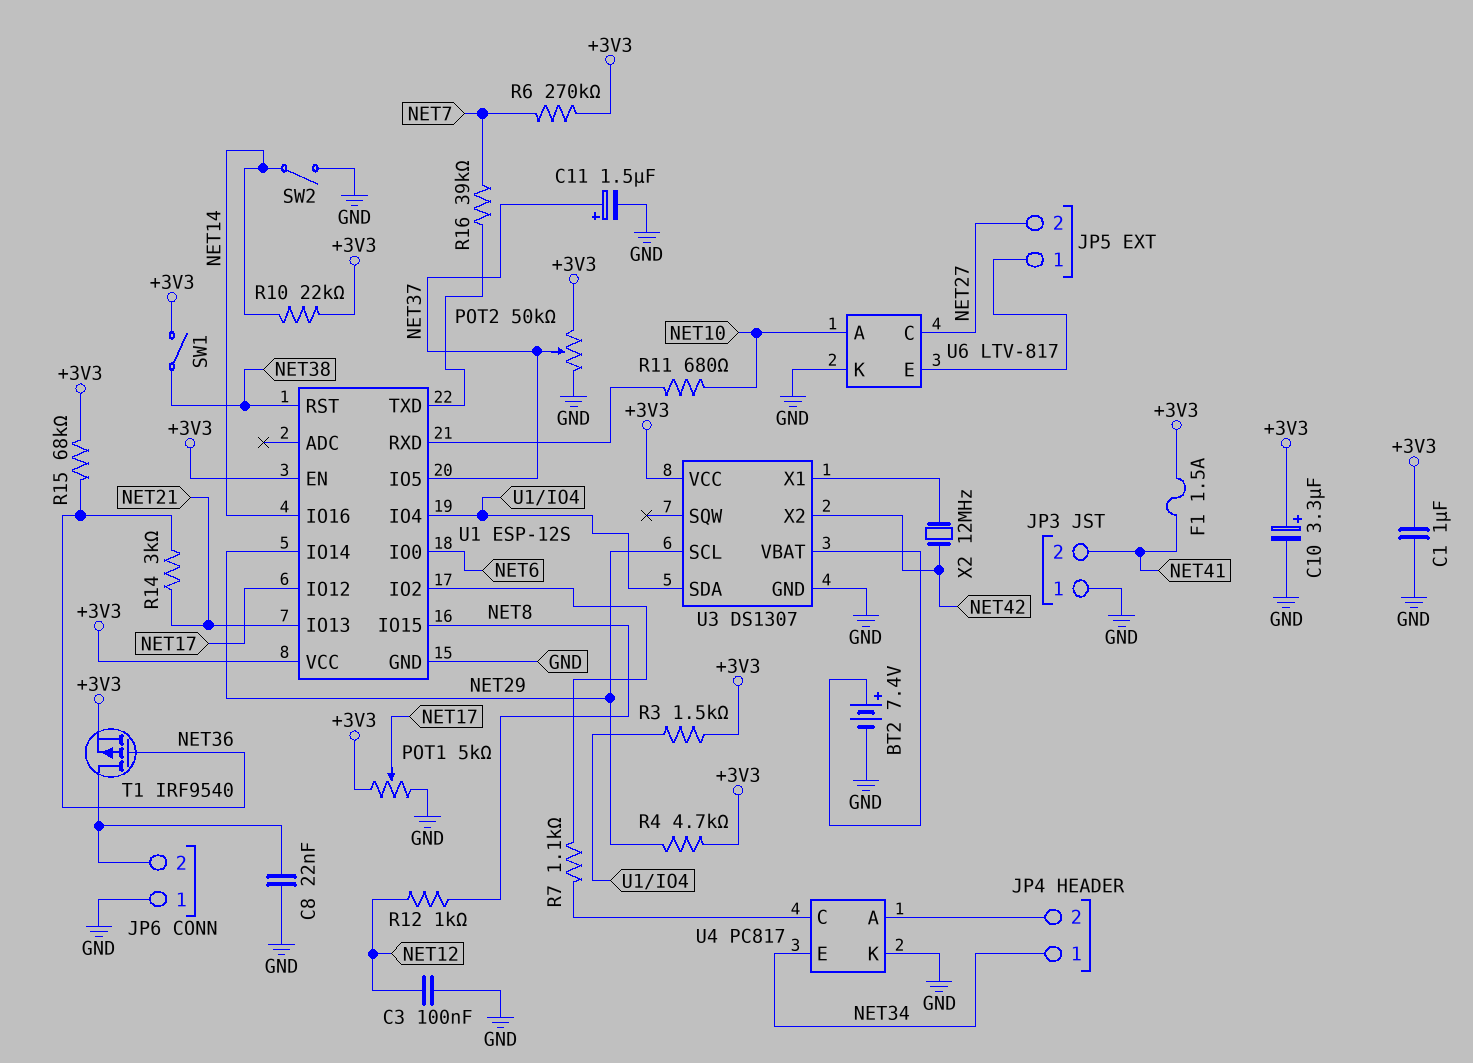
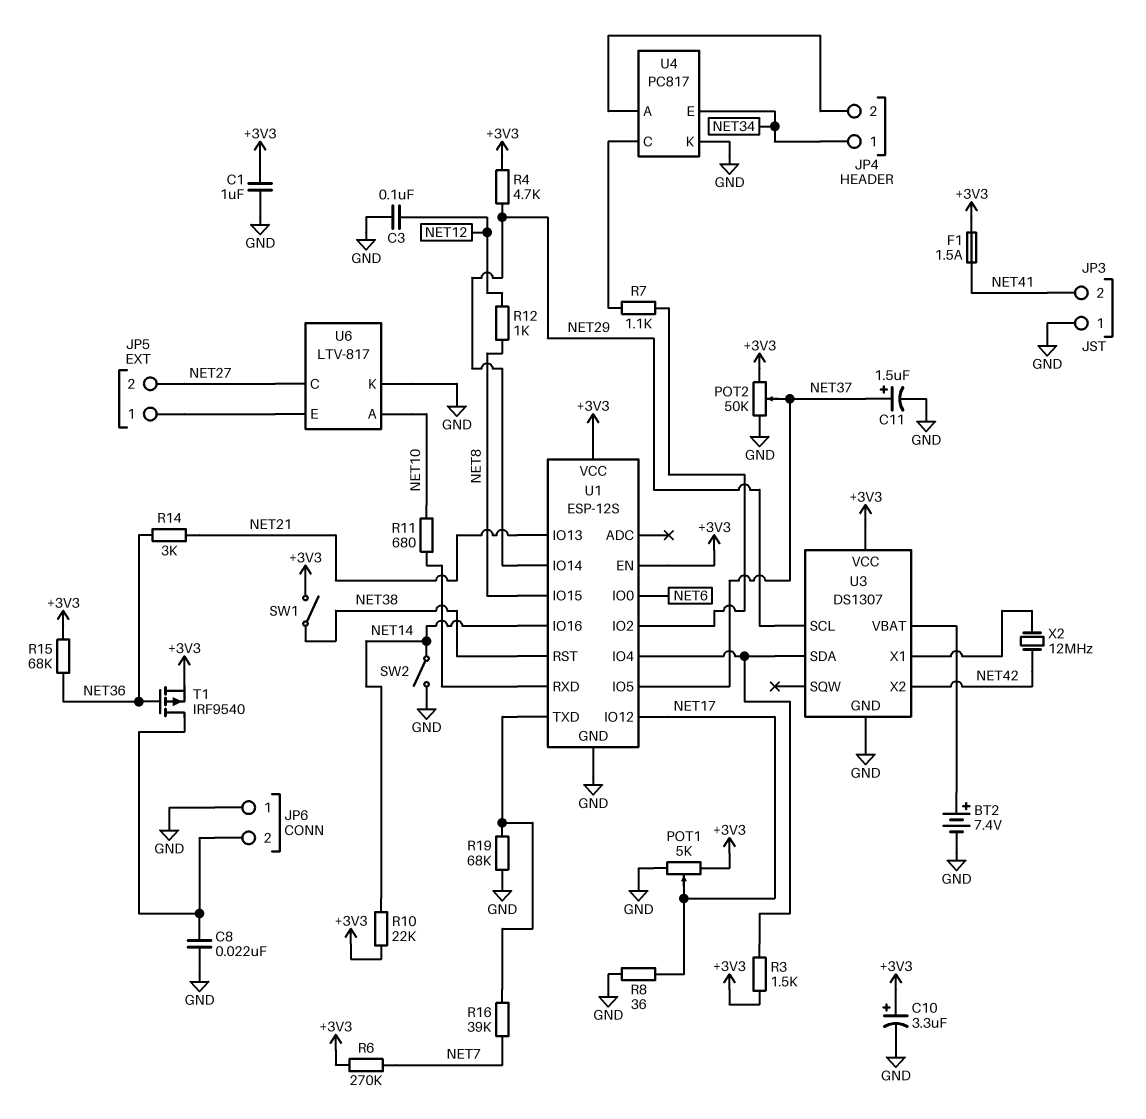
R8: none -> 36 (GND, NET17)
R19: none -> 68k (GND, U1/TXD)

